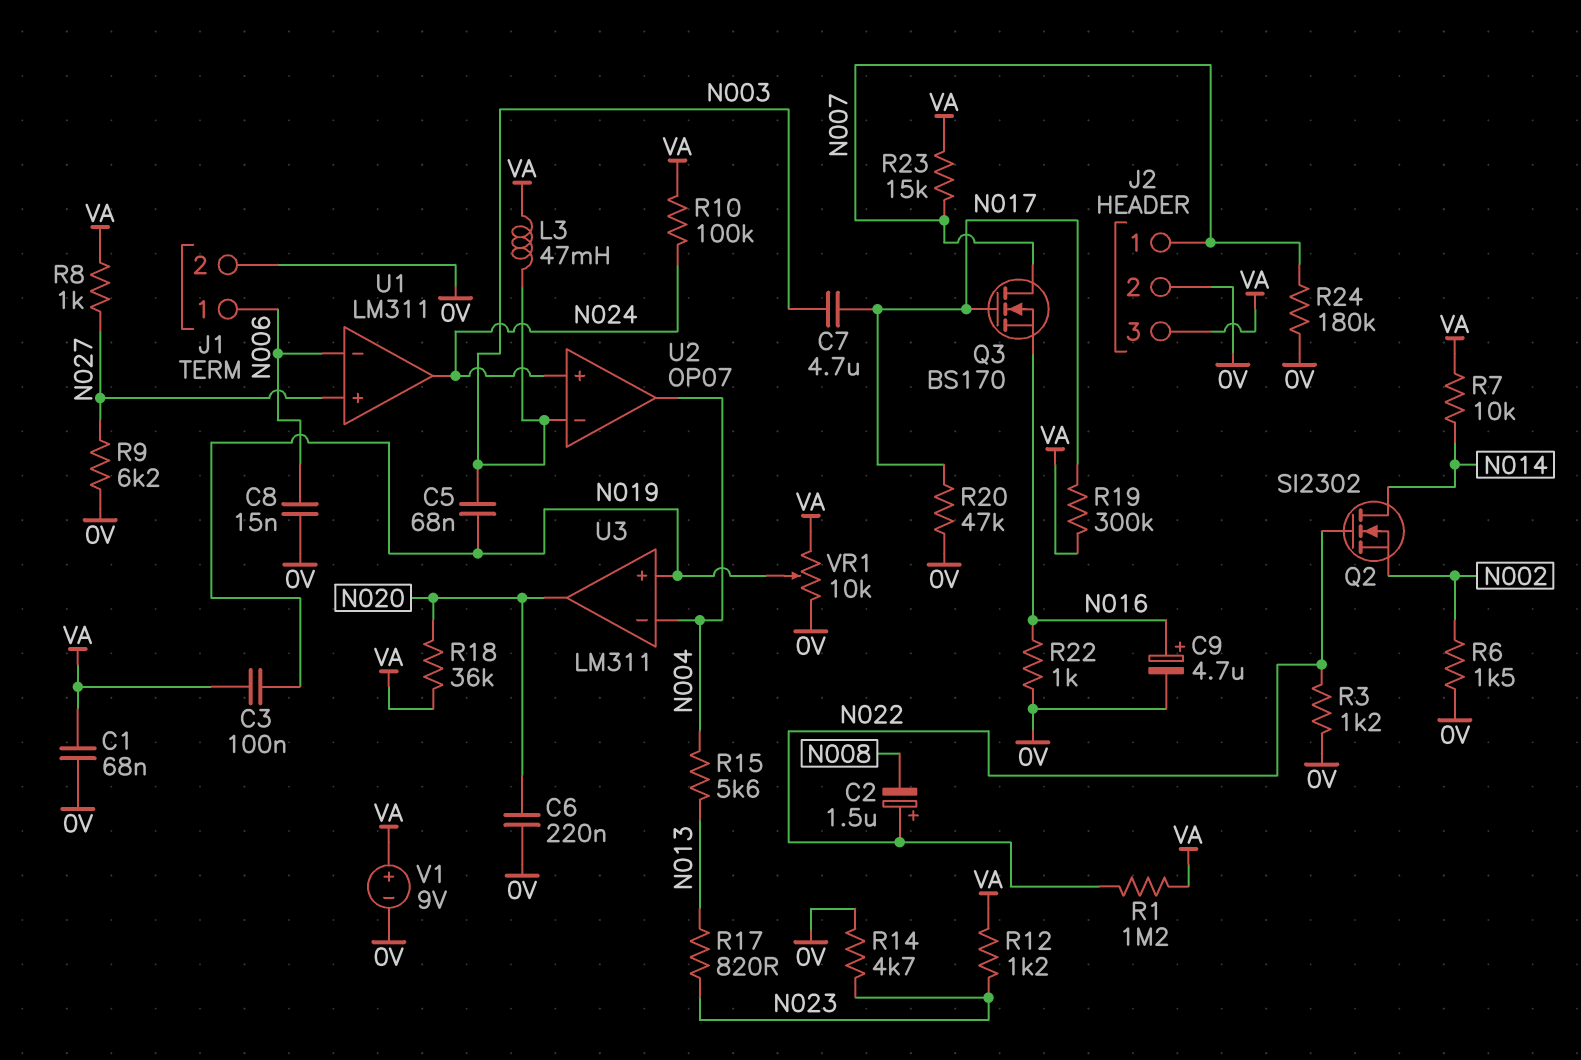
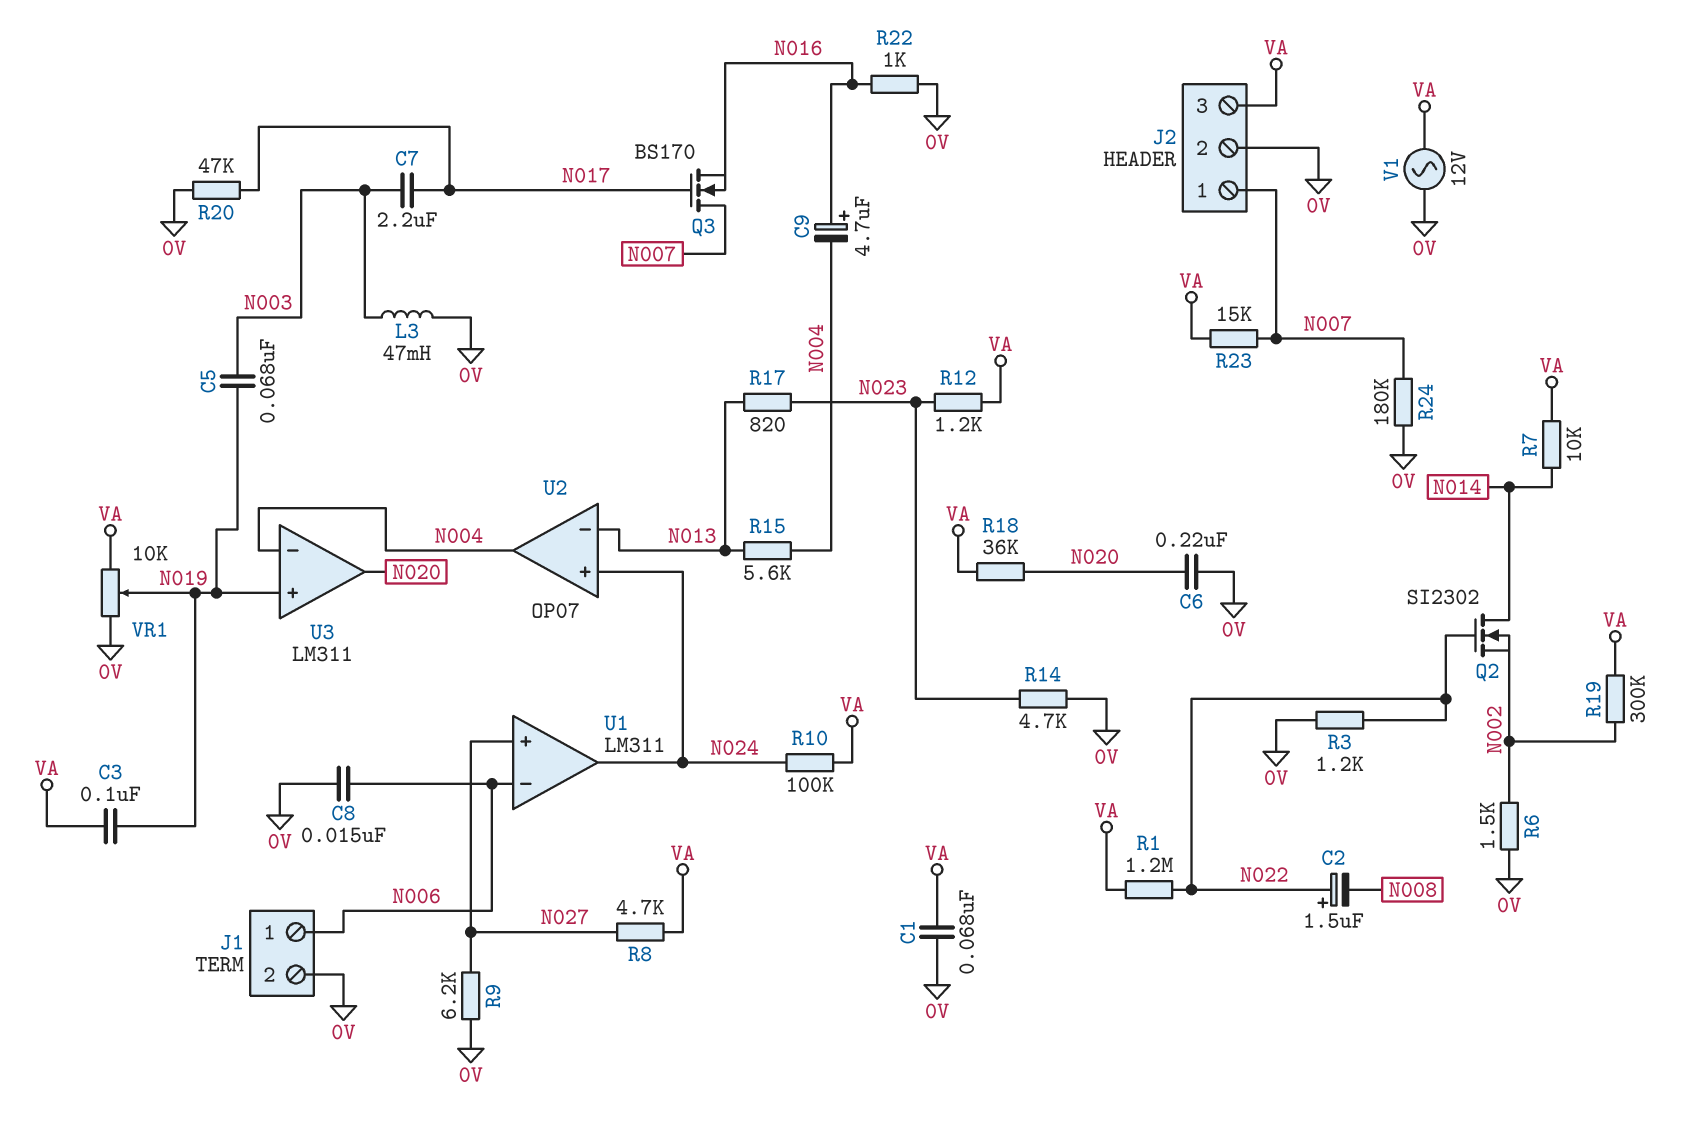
C7: 4.7uF (N003, N017) -> 2.2uF (N003, N017)
C9: 4.7uF (plus N016, minus 0V) -> 4.7uF (plus N016, minus N004)
L3: 47mH (N003, VA) -> 47mH (0V, N003)
R8: 1k (N027, VA) -> 4.7k (N027, VA)
R19: 300k (N017, VA) -> 300k (N002, VA)
U2 pin in-: N003 -> N013
V1: 9V (plus VA, minus 0V) -> AC 12V (0V, VA)

